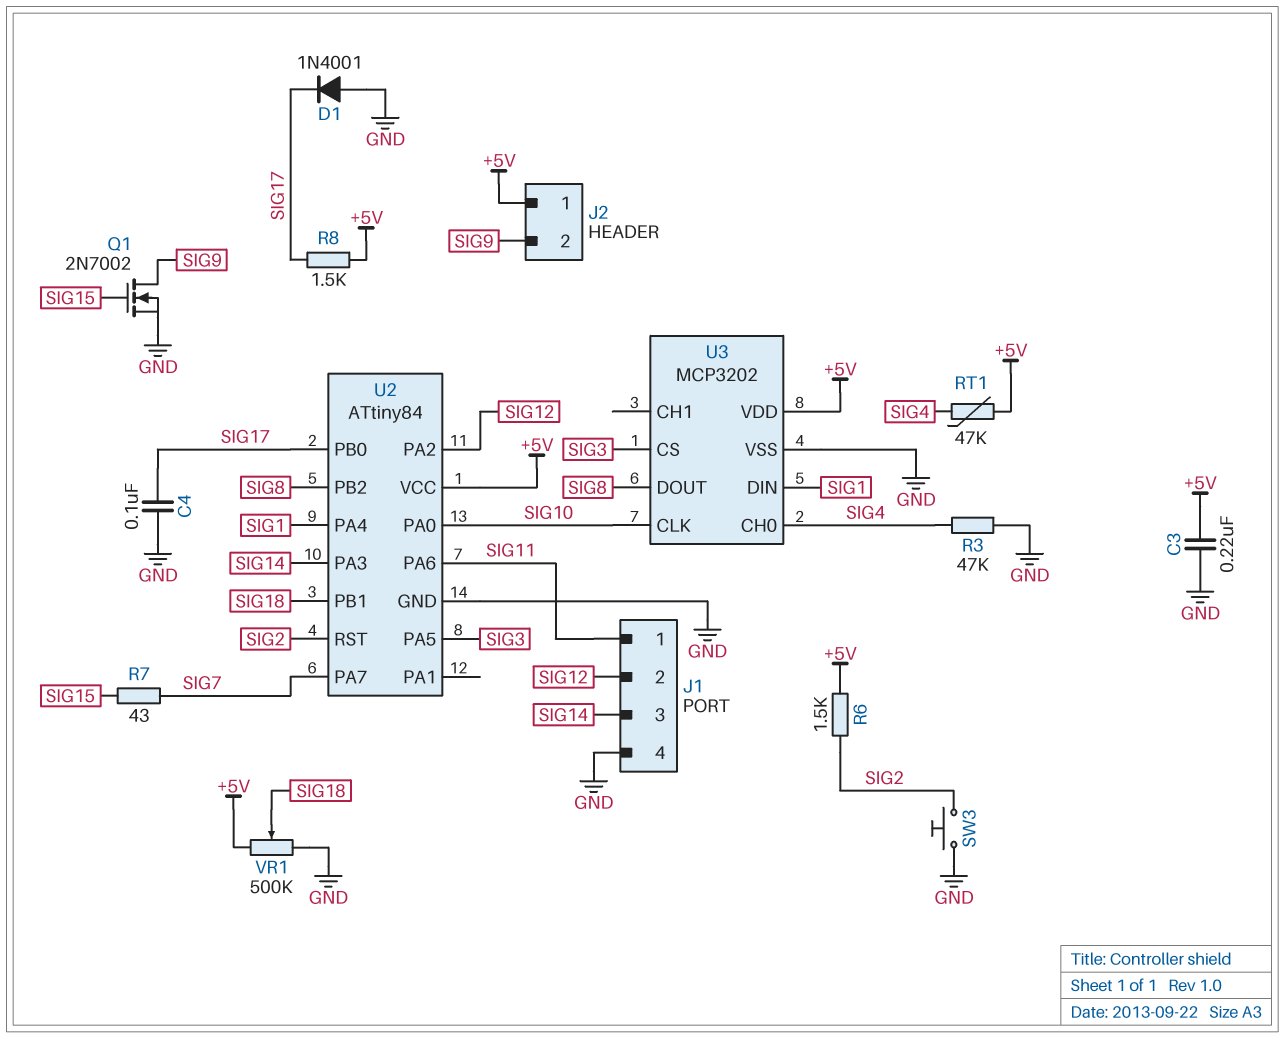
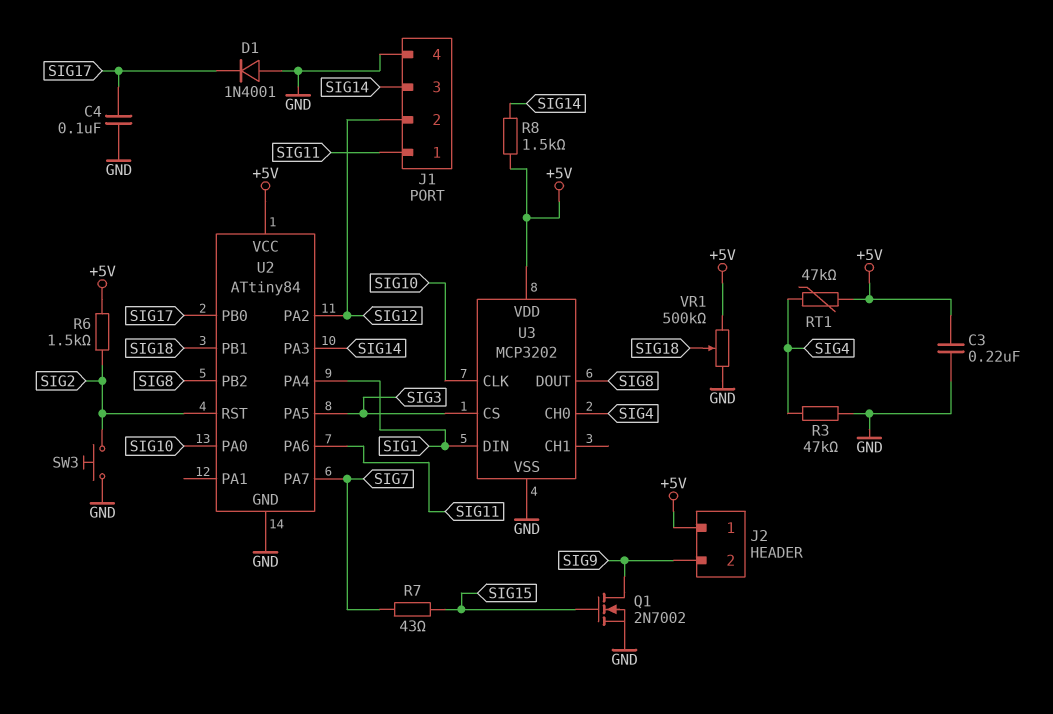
R8: 1.5k (+5V, SIG17) -> 1.5k (+5V, SIG14)

